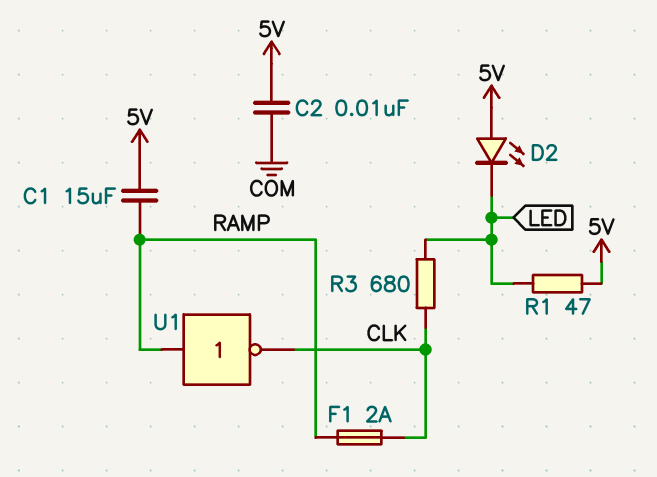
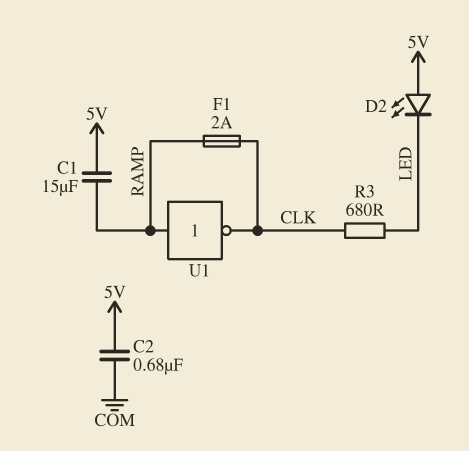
C2: 10nF (5V, COM) -> 680nF (5V, COM)
R1: 47 (5V, LED) -> none

